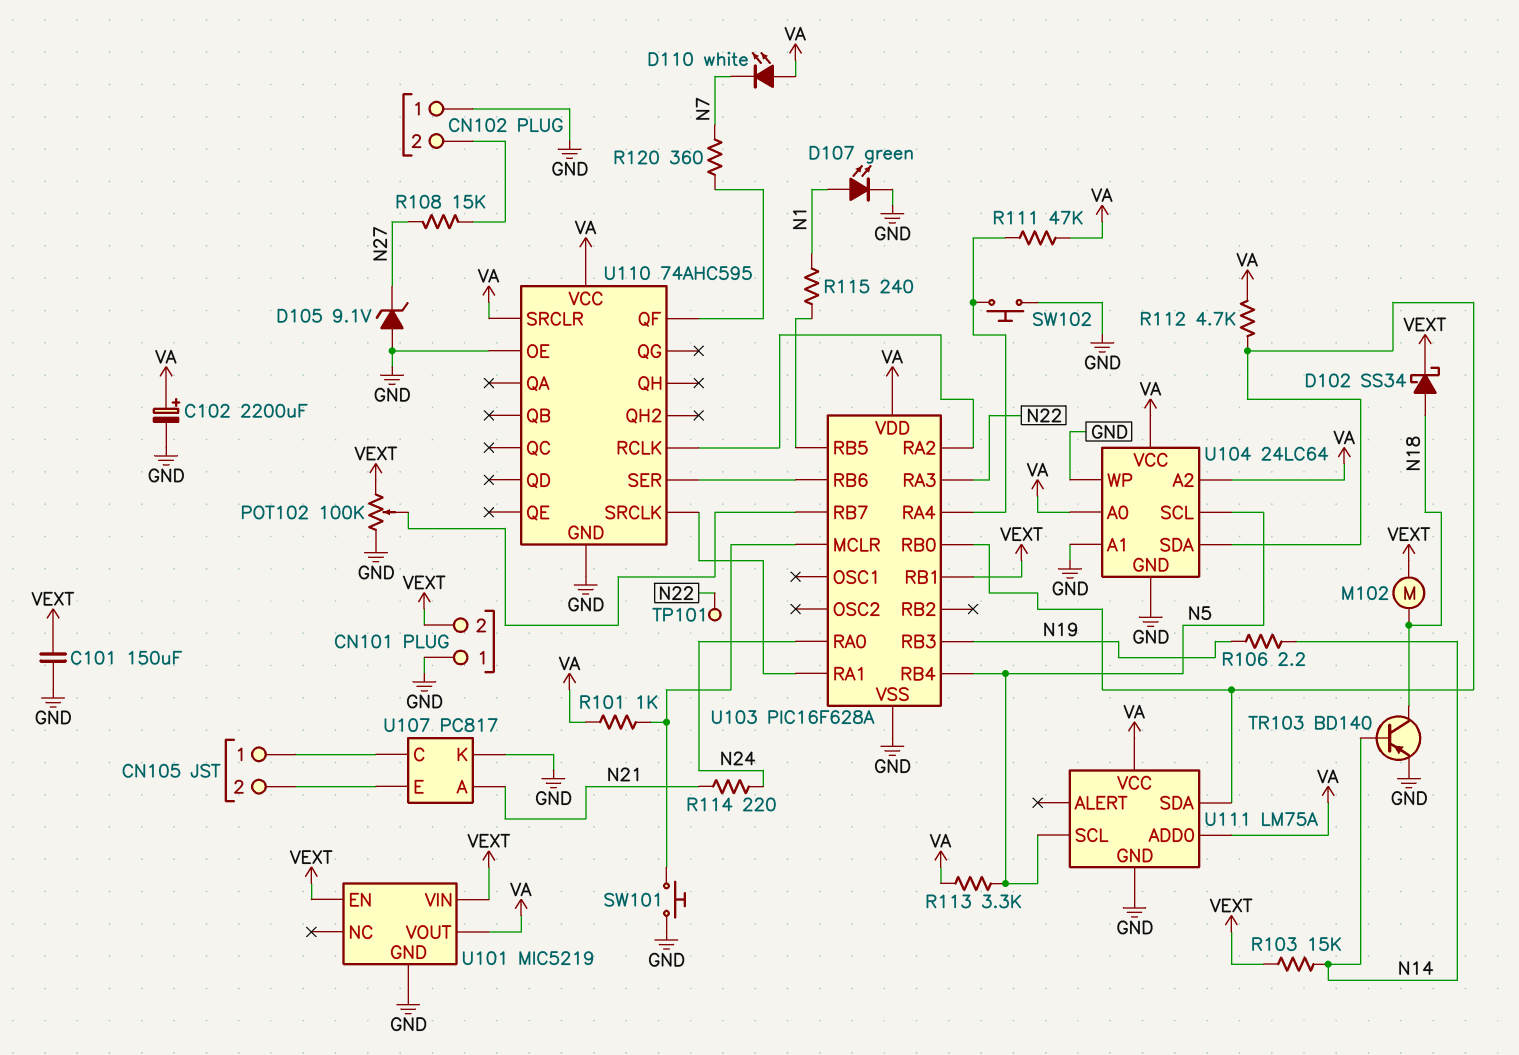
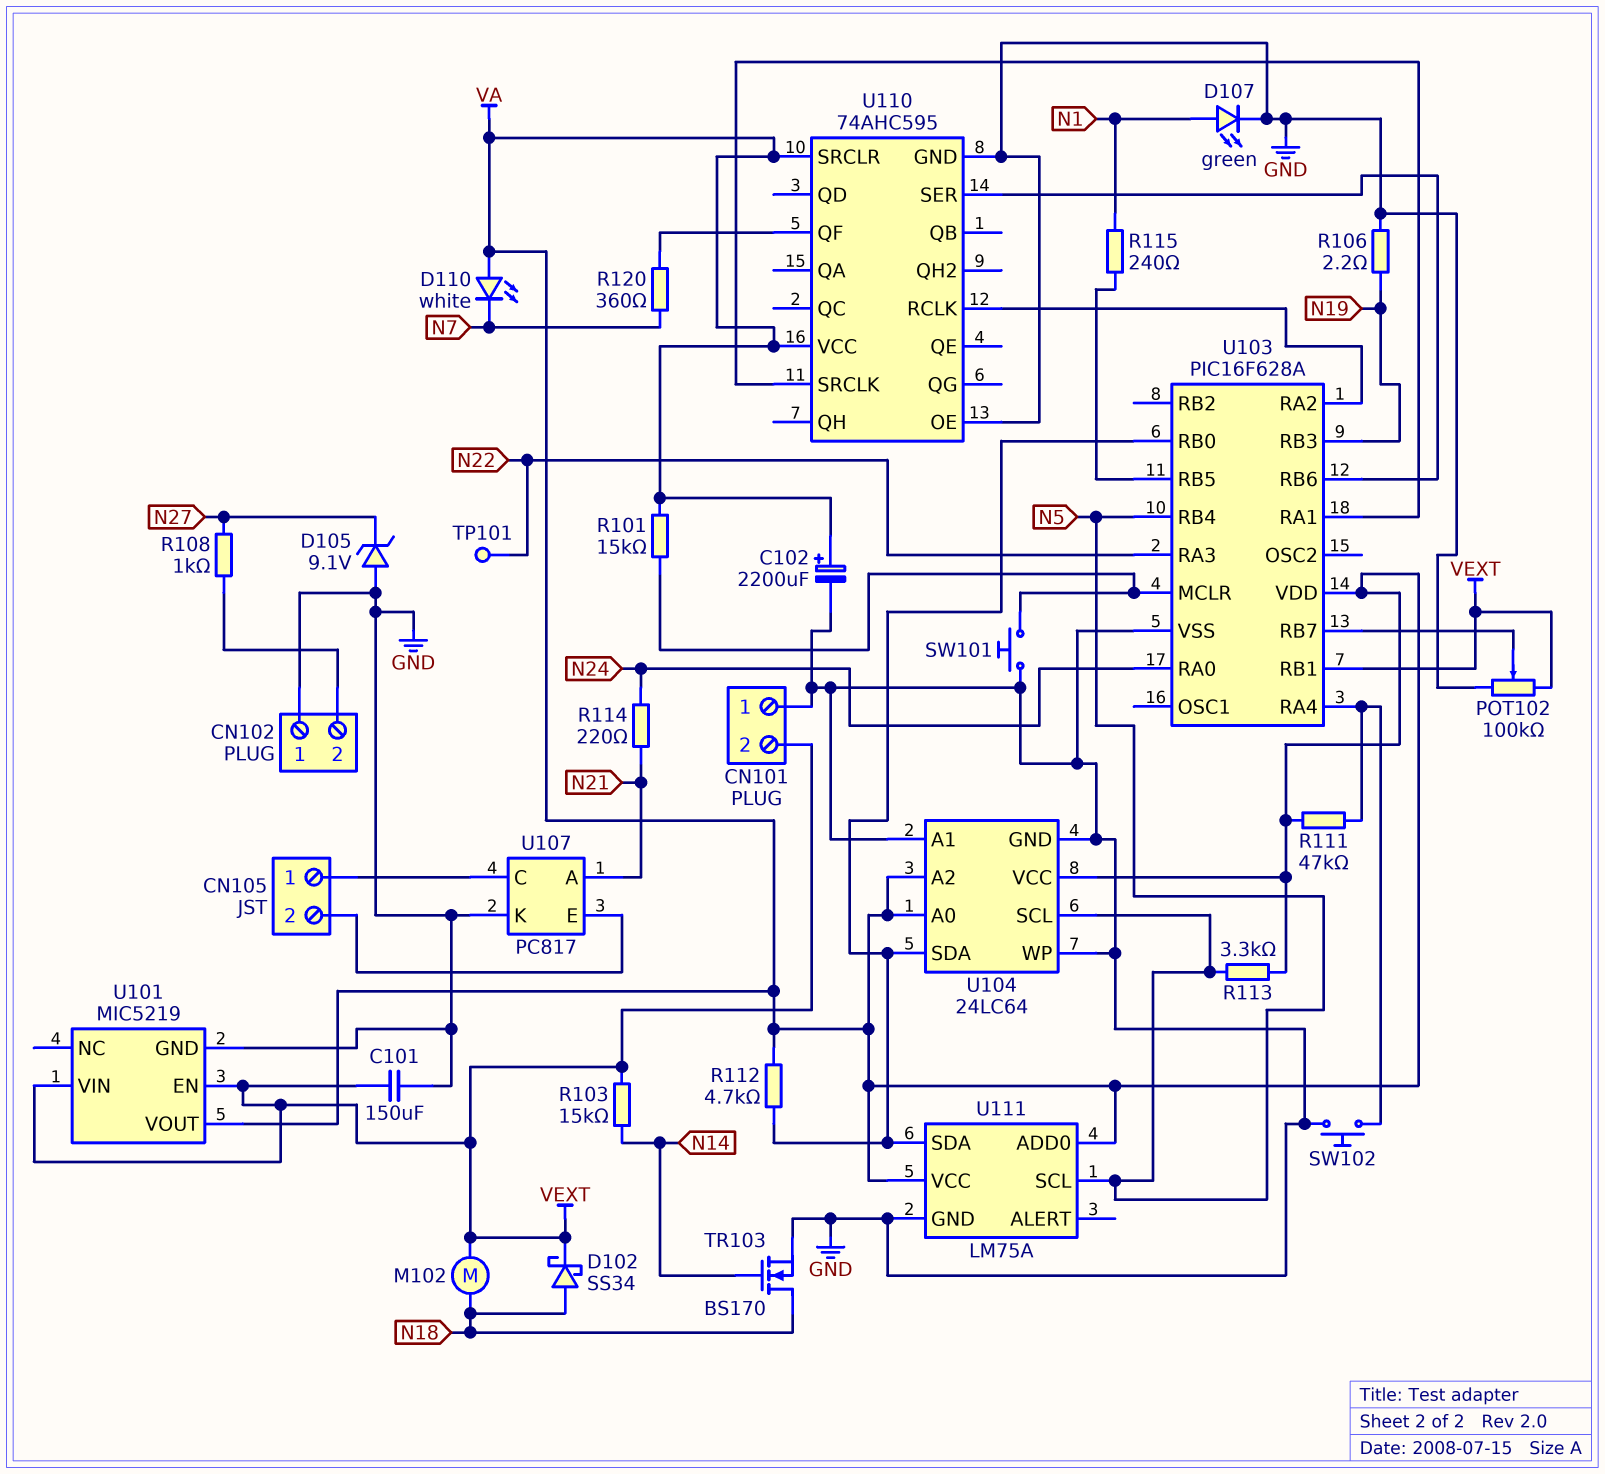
R101: 1k (U103/MCLR, VA) -> 15k (U103/MCLR, VA)
R106: 2.2 (N14, N19) -> 2.2 (GND, N19)
R108: 15k (CN102/2, N27) -> 1k (CN102/2, N27)
TR103: PNP BD140 (B N14, C N18, E GND) -> NMOS BS170 (G N14, D N18, S GND)

